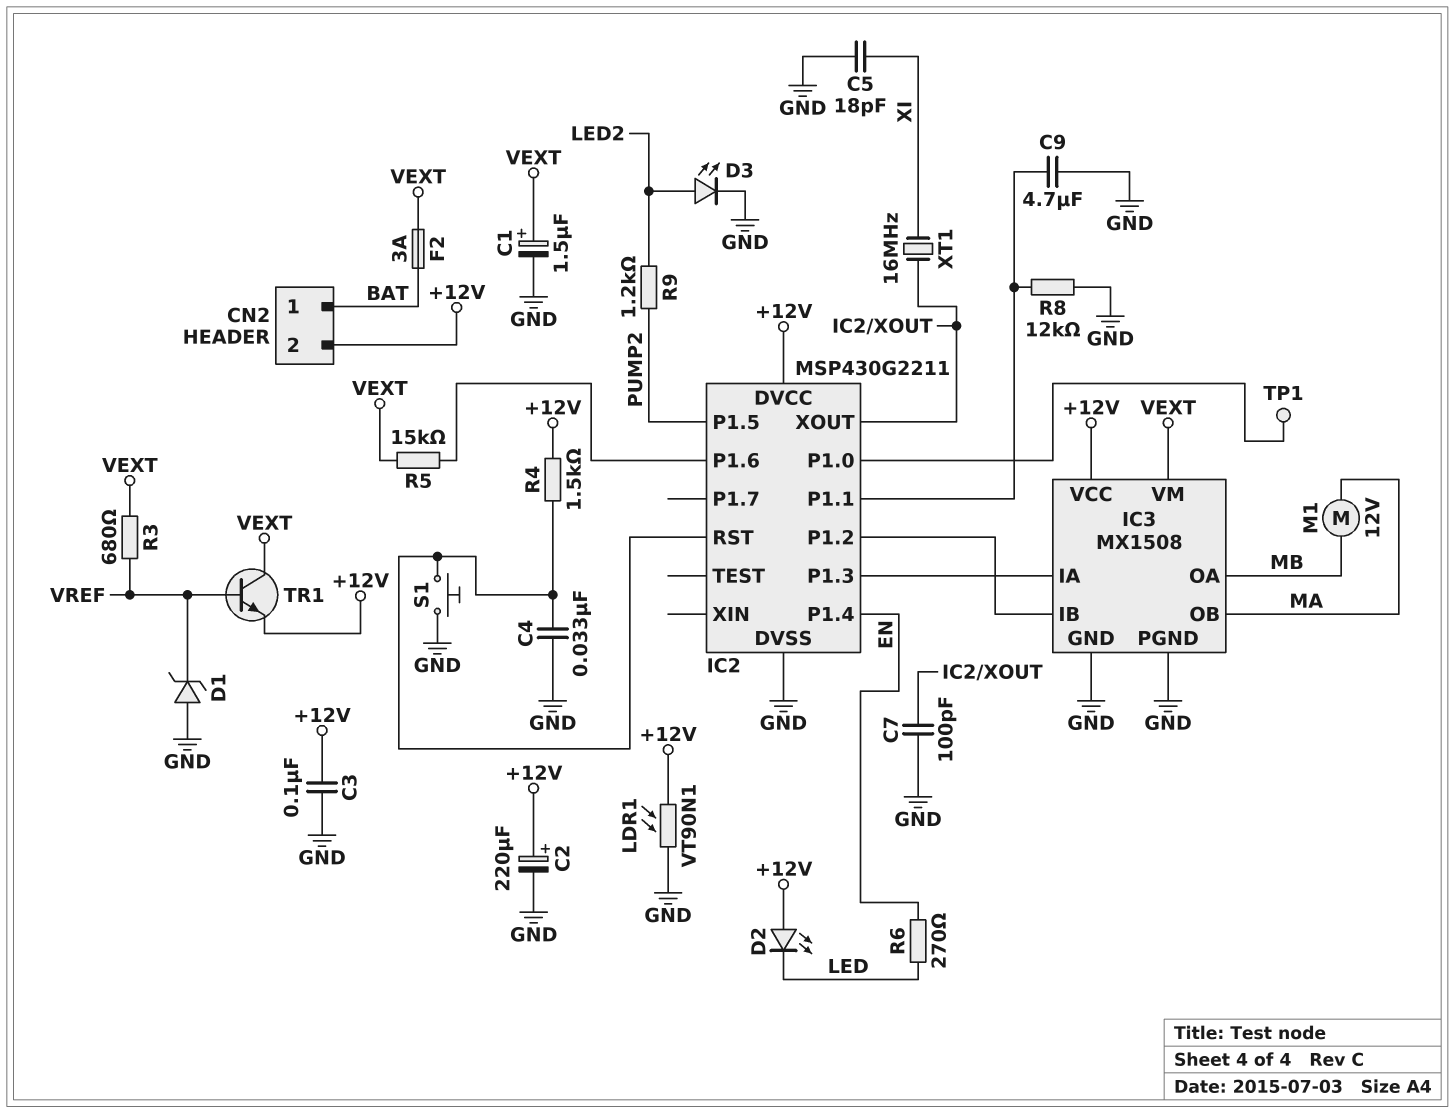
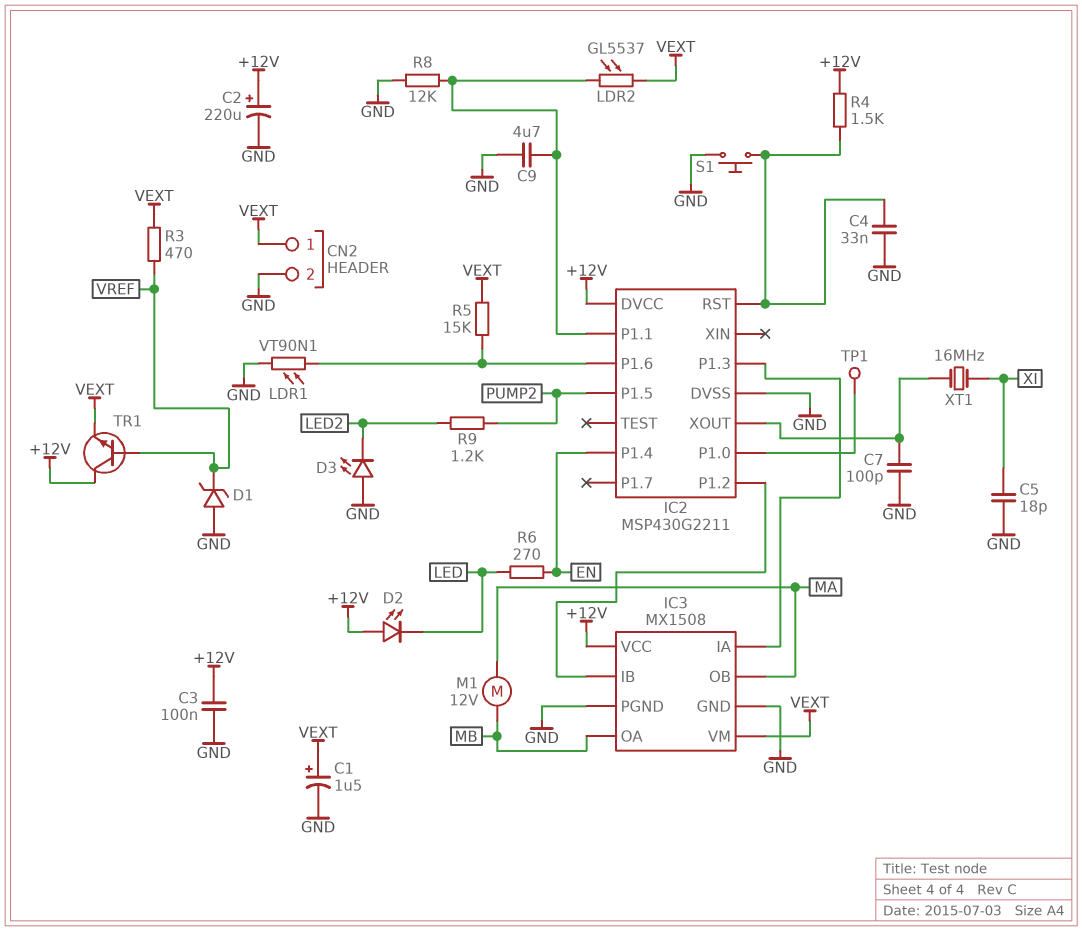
CN2 pin 1: BAT -> VEXT
CN2 pin 2: +12V -> GND
D3: LED (A LED2, K GND) -> LED (A GND, K LED2)
F2: 3A (BAT, VEXT) -> none
LDR1: VT90N1 (+12V, GND) -> VT90N1 (GND, IC2/P1.6)
LDR2: none -> GL5537 (IC2/P1.1, VEXT)
R3: 680 (VEXT, VREF) -> 470 (VEXT, VREF)
TR1: NPN (B VREF, C VEXT, E +12V) -> NPN (B VREF, C +12V, E VEXT)

